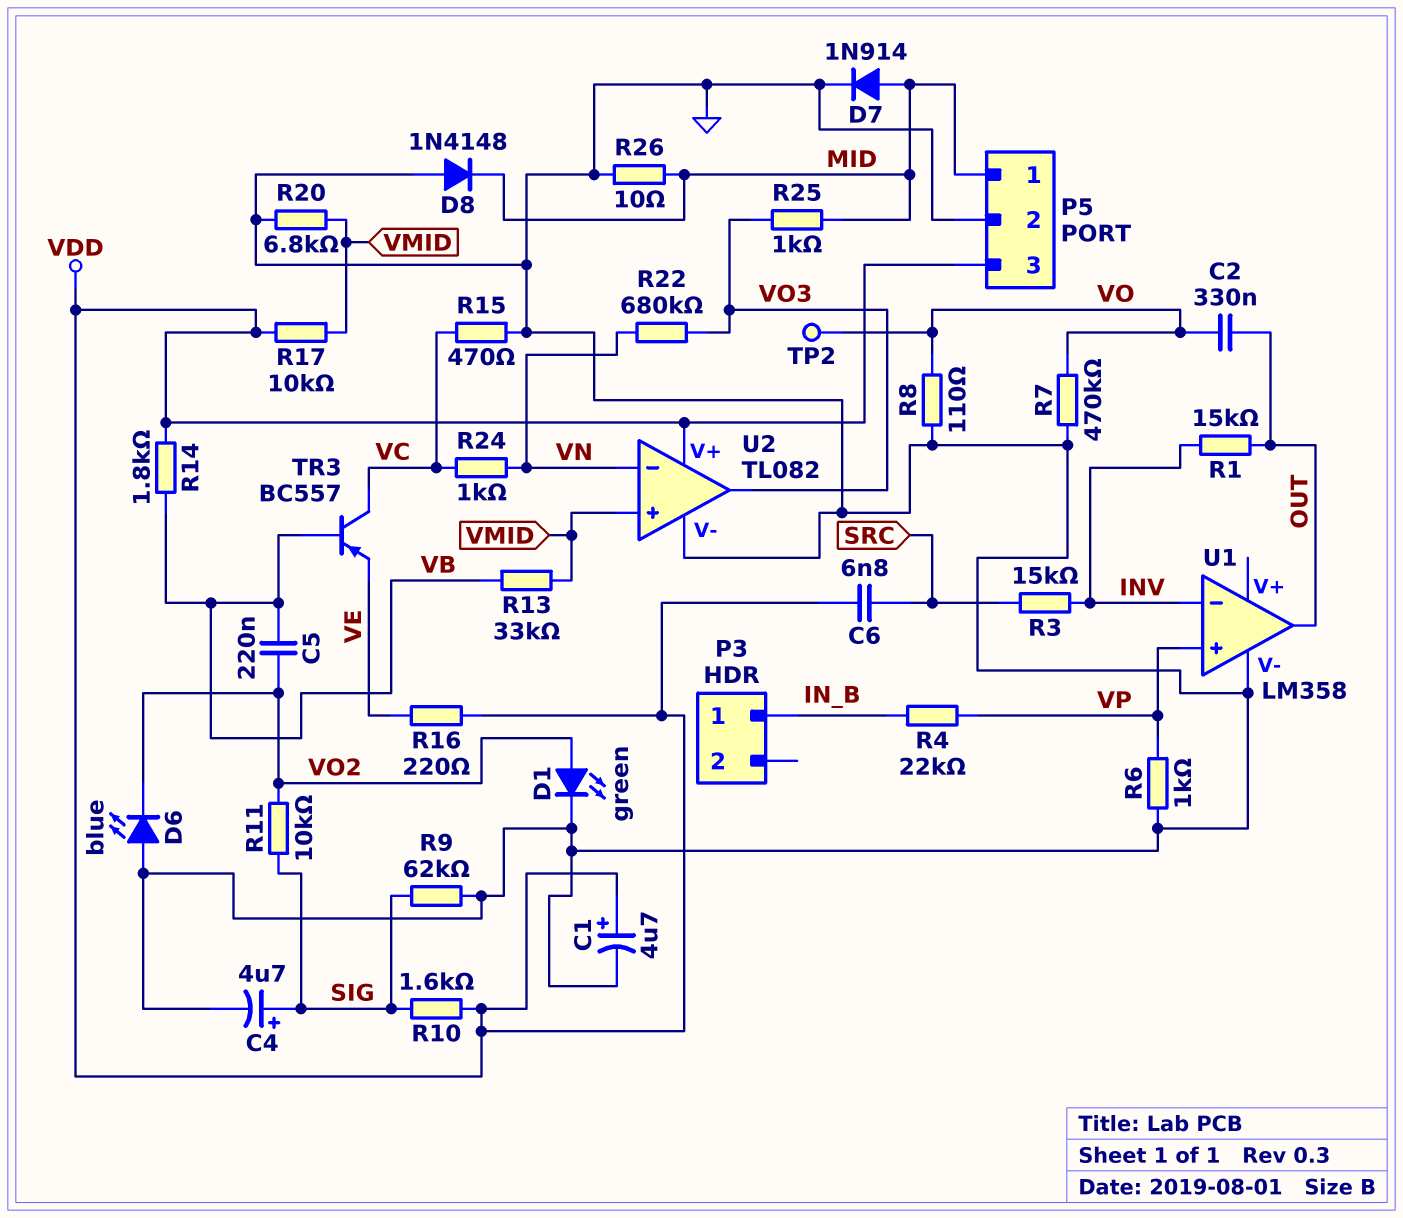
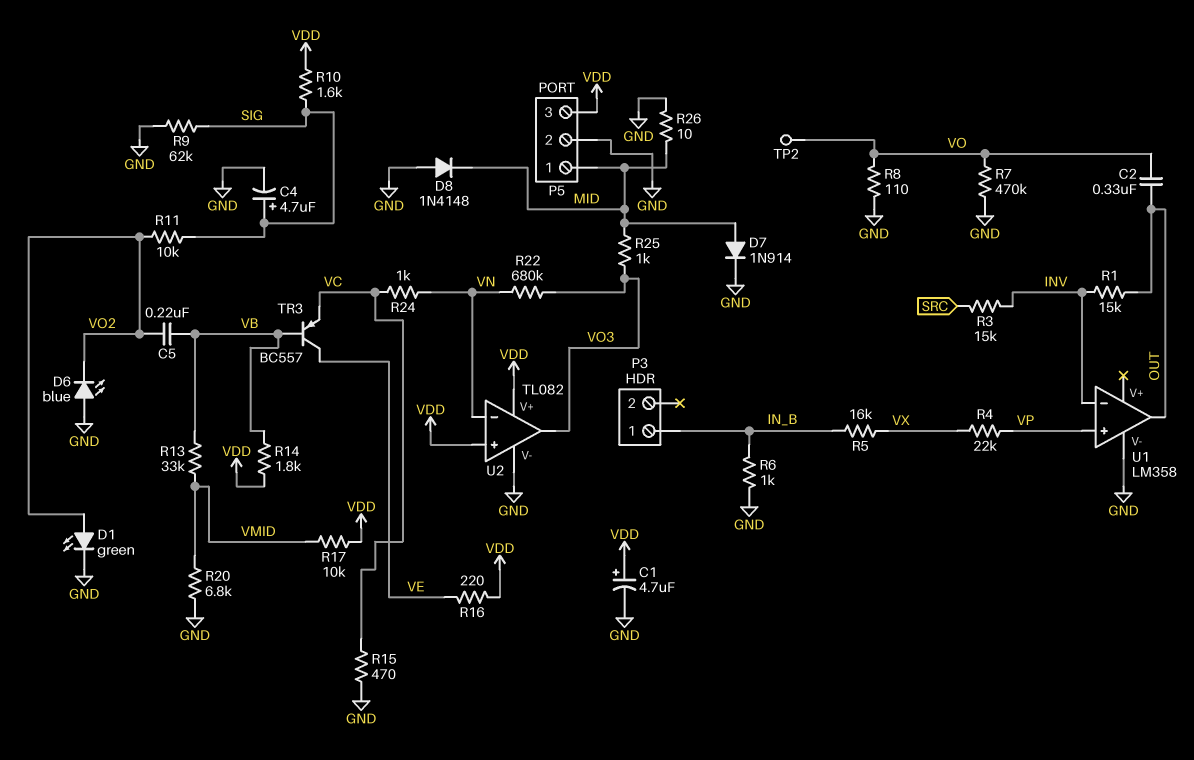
C6: 6.8nF (SRC, VDD) -> none
R4: 22k (IN_B, VP) -> 22k (VP, VX)
R5: none -> 16k (IN_B, VX)
R6: 1k (GND, VP) -> 1k (GND, IN_B)
TR3: PNP BC557 (B VB, C VC, E VE) -> PNP BC557 (B VB, C VE, E VC)
U2 pin in+: VMID -> VDD

